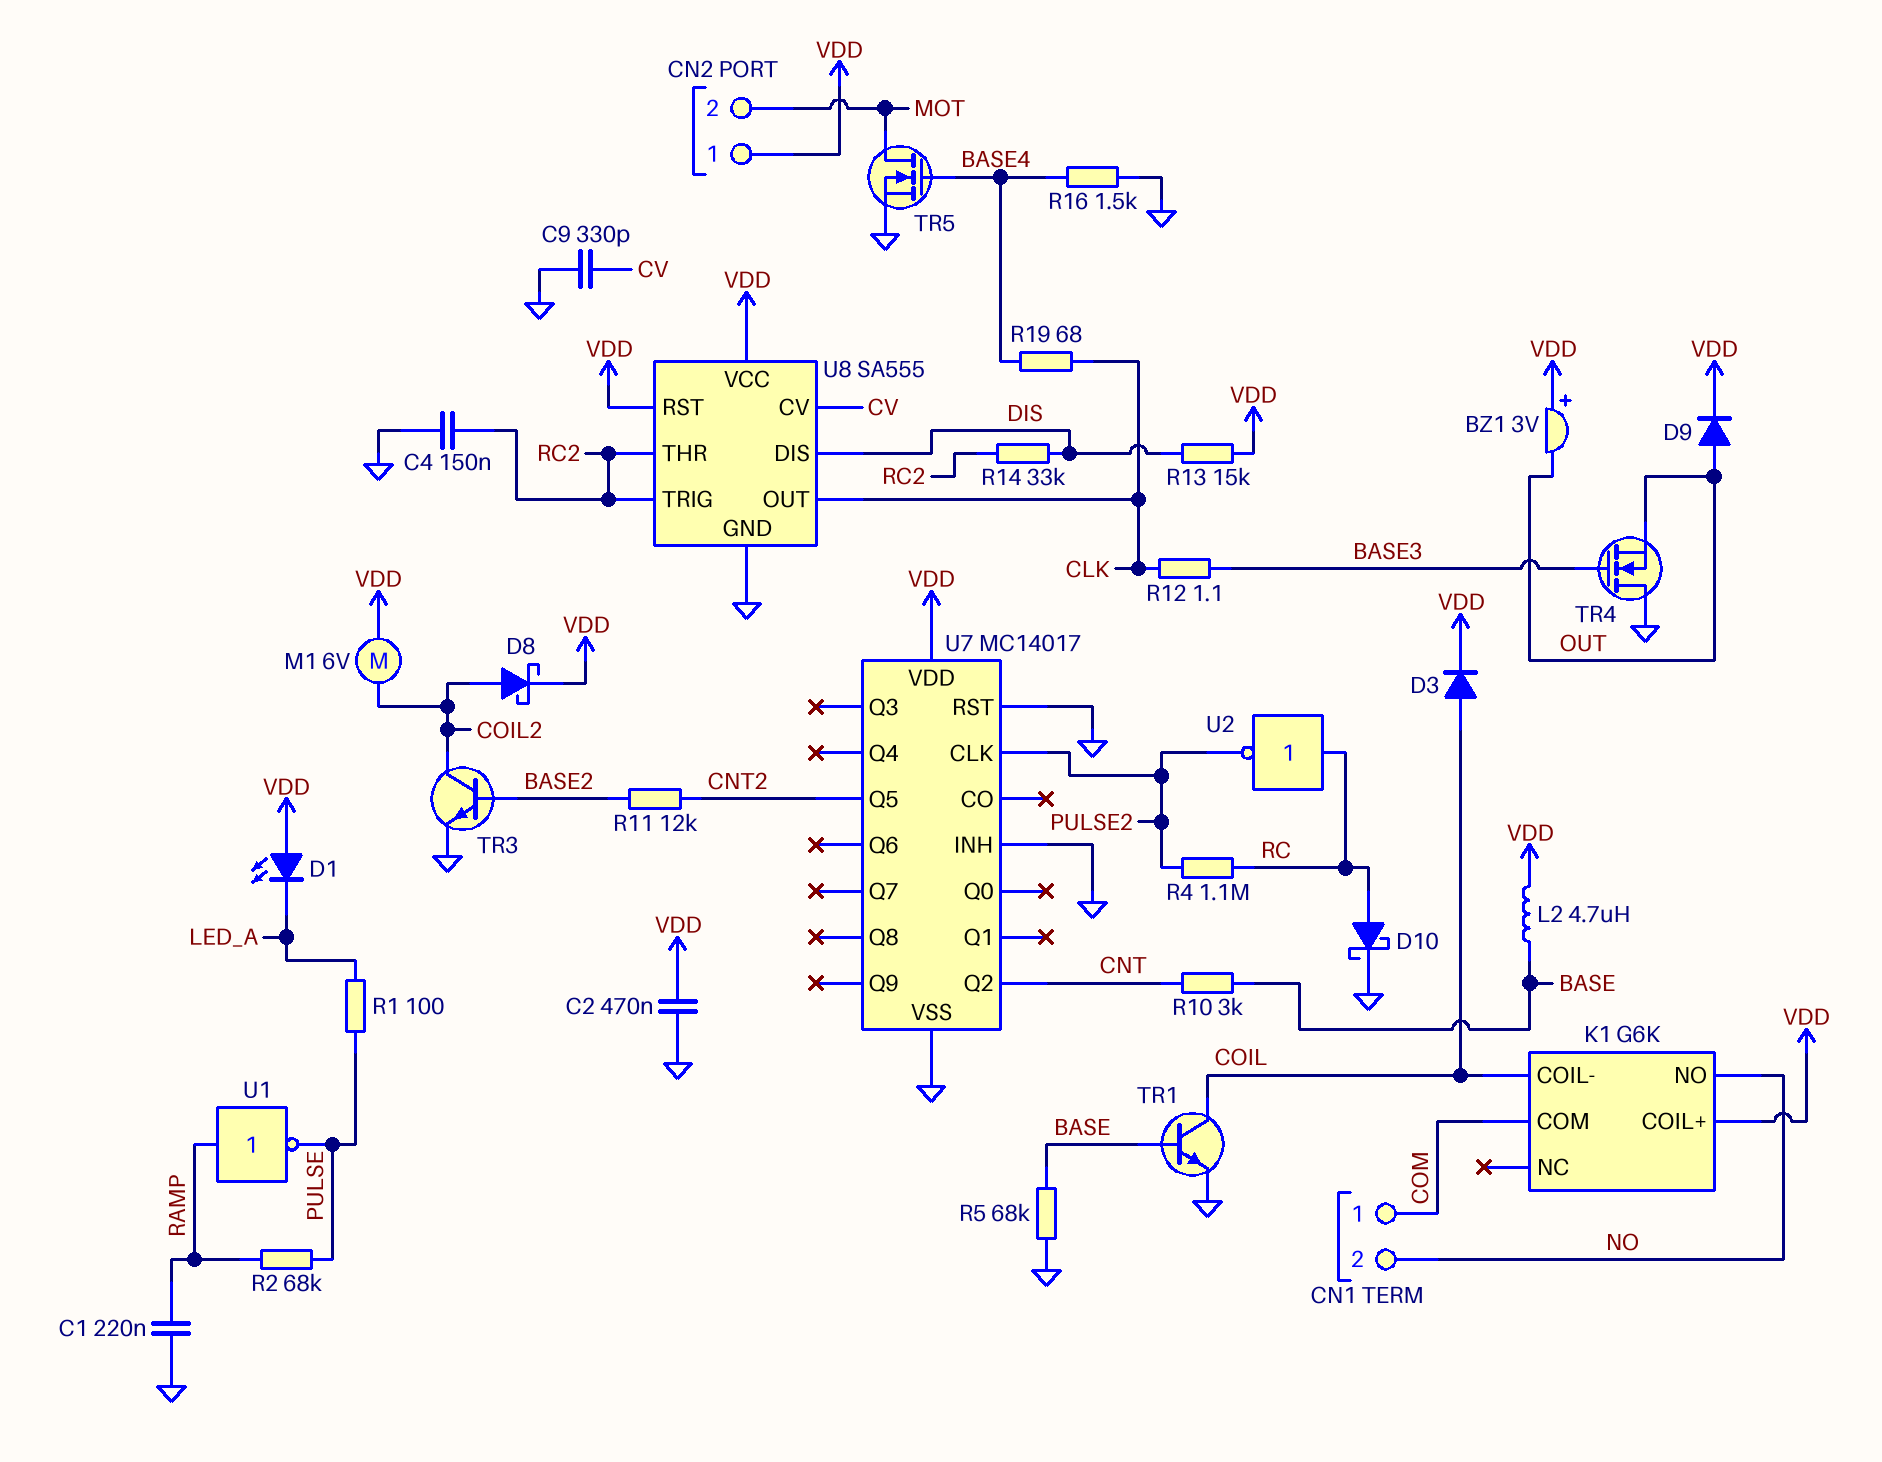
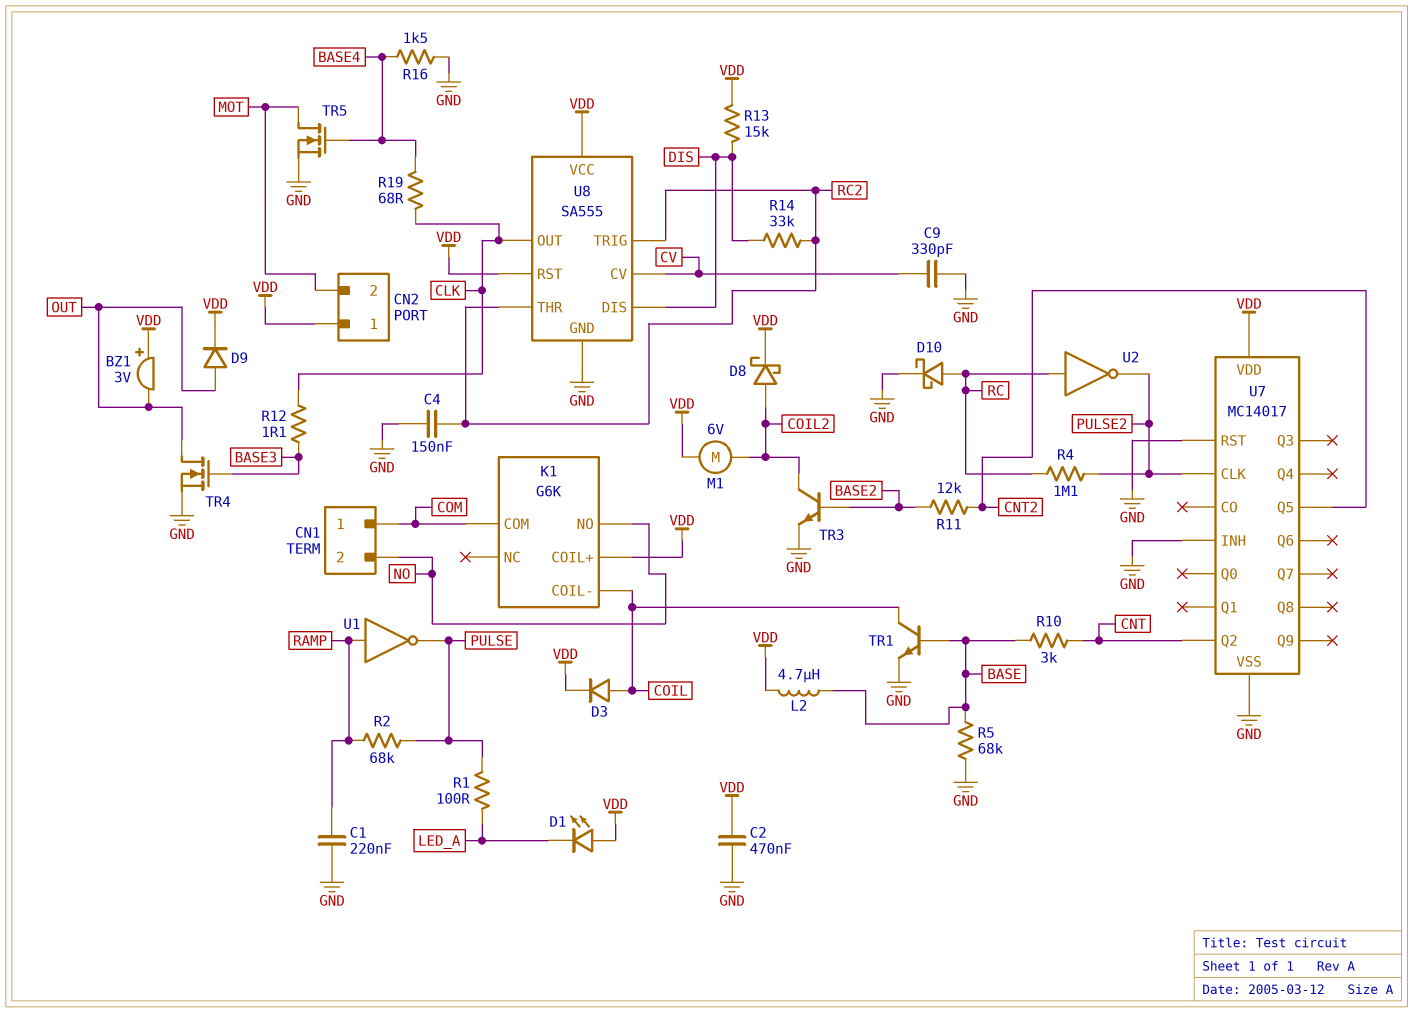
TR4: NMOS (G BASE3, D GND, S OUT) -> NMOS (G BASE3, D OUT, S GND)

